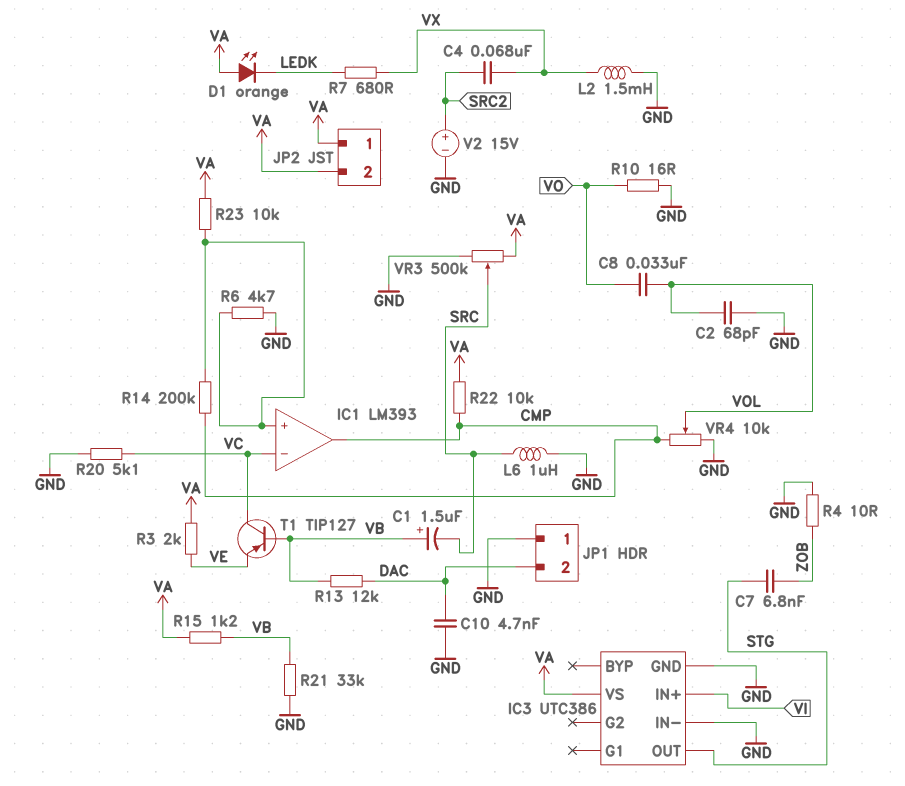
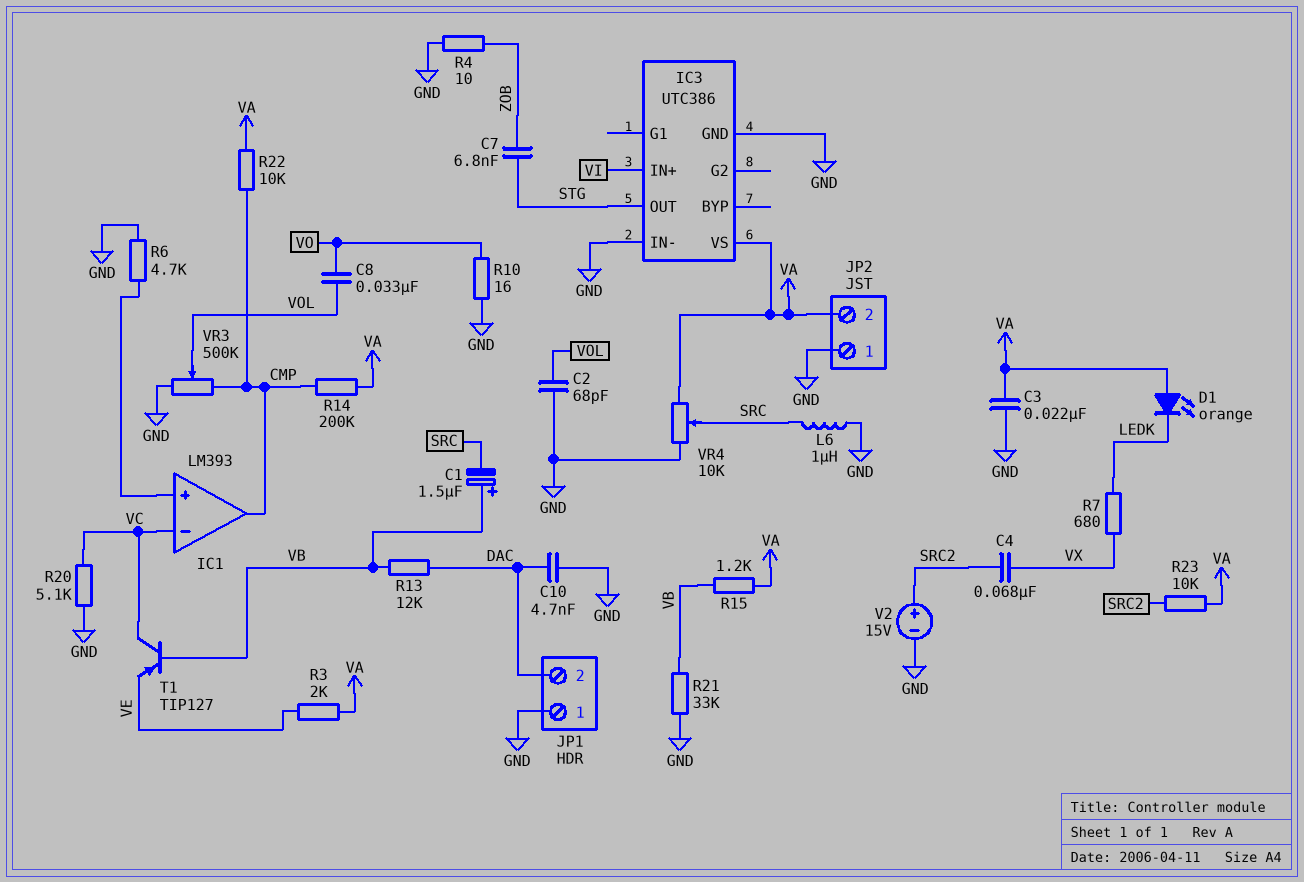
C3: none -> 22nF (GND, VA)
JP2 pin 1: VA -> GND
L2: 1.5mH (GND, VX) -> none
R14: 200k (CMP, IC1/in+) -> 200k (CMP, VA)
R23: 10k (IC1/in+, VA) -> 10k (SRC2, VA)
VR3: 500k (GND, VA, wiper SRC) -> 500k (CMP, GND, wiper VOL)
VR4: 10k (CMP, GND, wiper VOL) -> 10k (GND, VA, wiper SRC)

